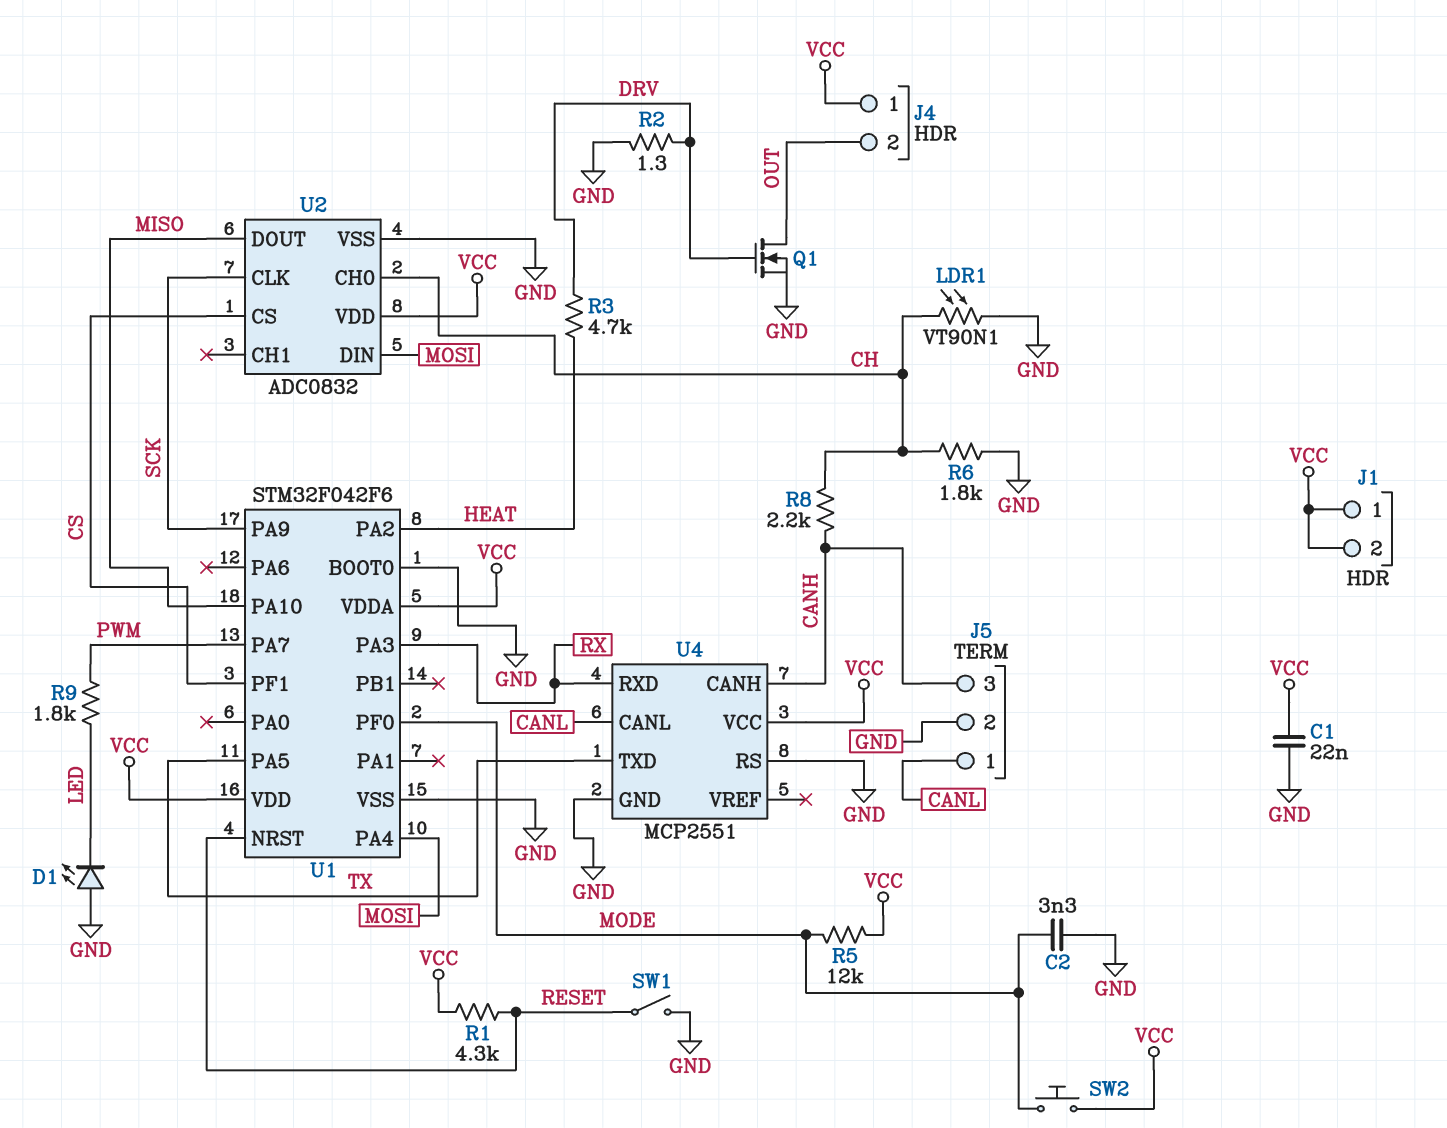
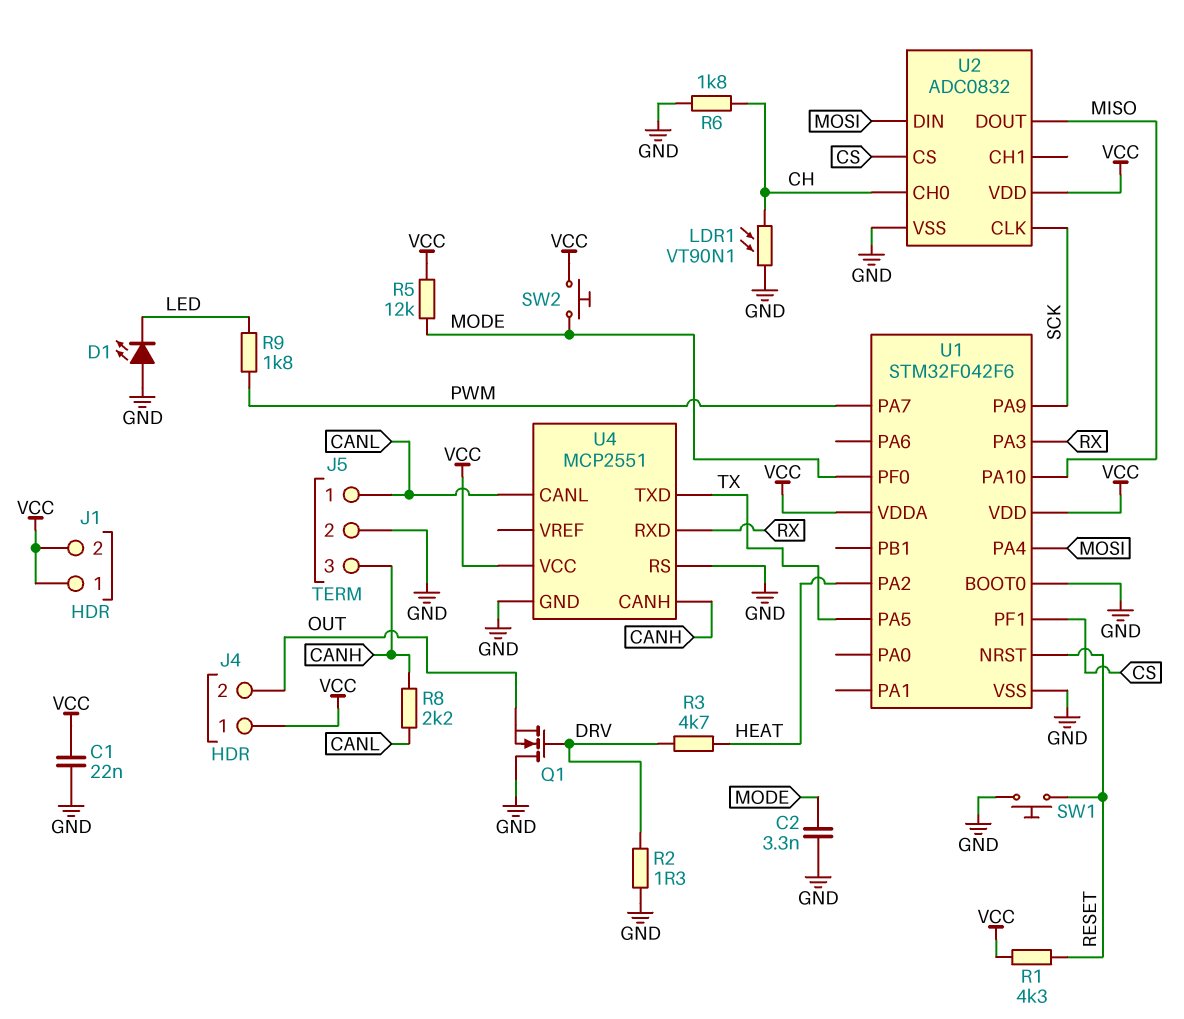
Q1: NMOS (G DRV, D OUT, S GND) -> NMOS (G DRV, D GND, S OUT)
R8: 2.2k (CANH, CH) -> 2.2k (CANH, CANL)
SW1: switch (GND, RESET) -> button (GND, RESET)

